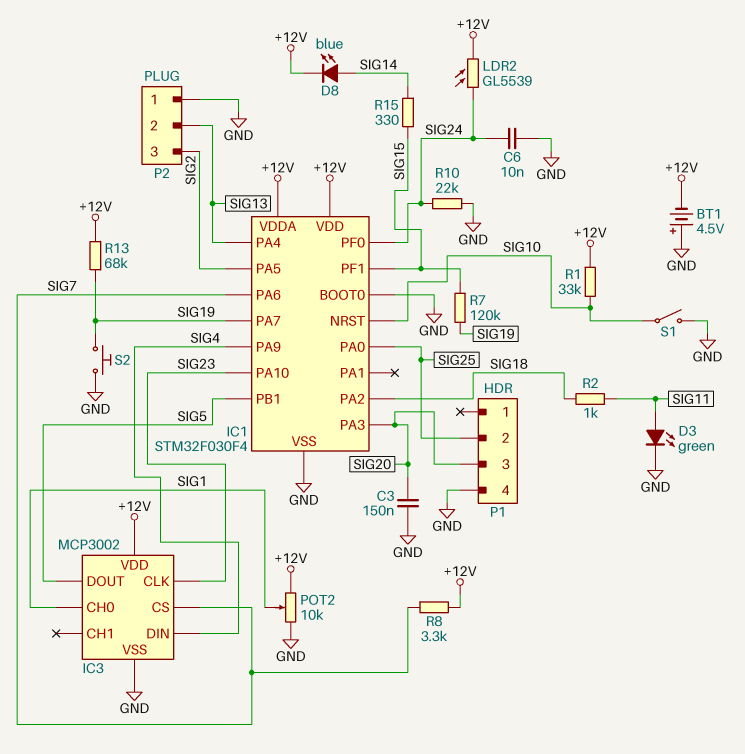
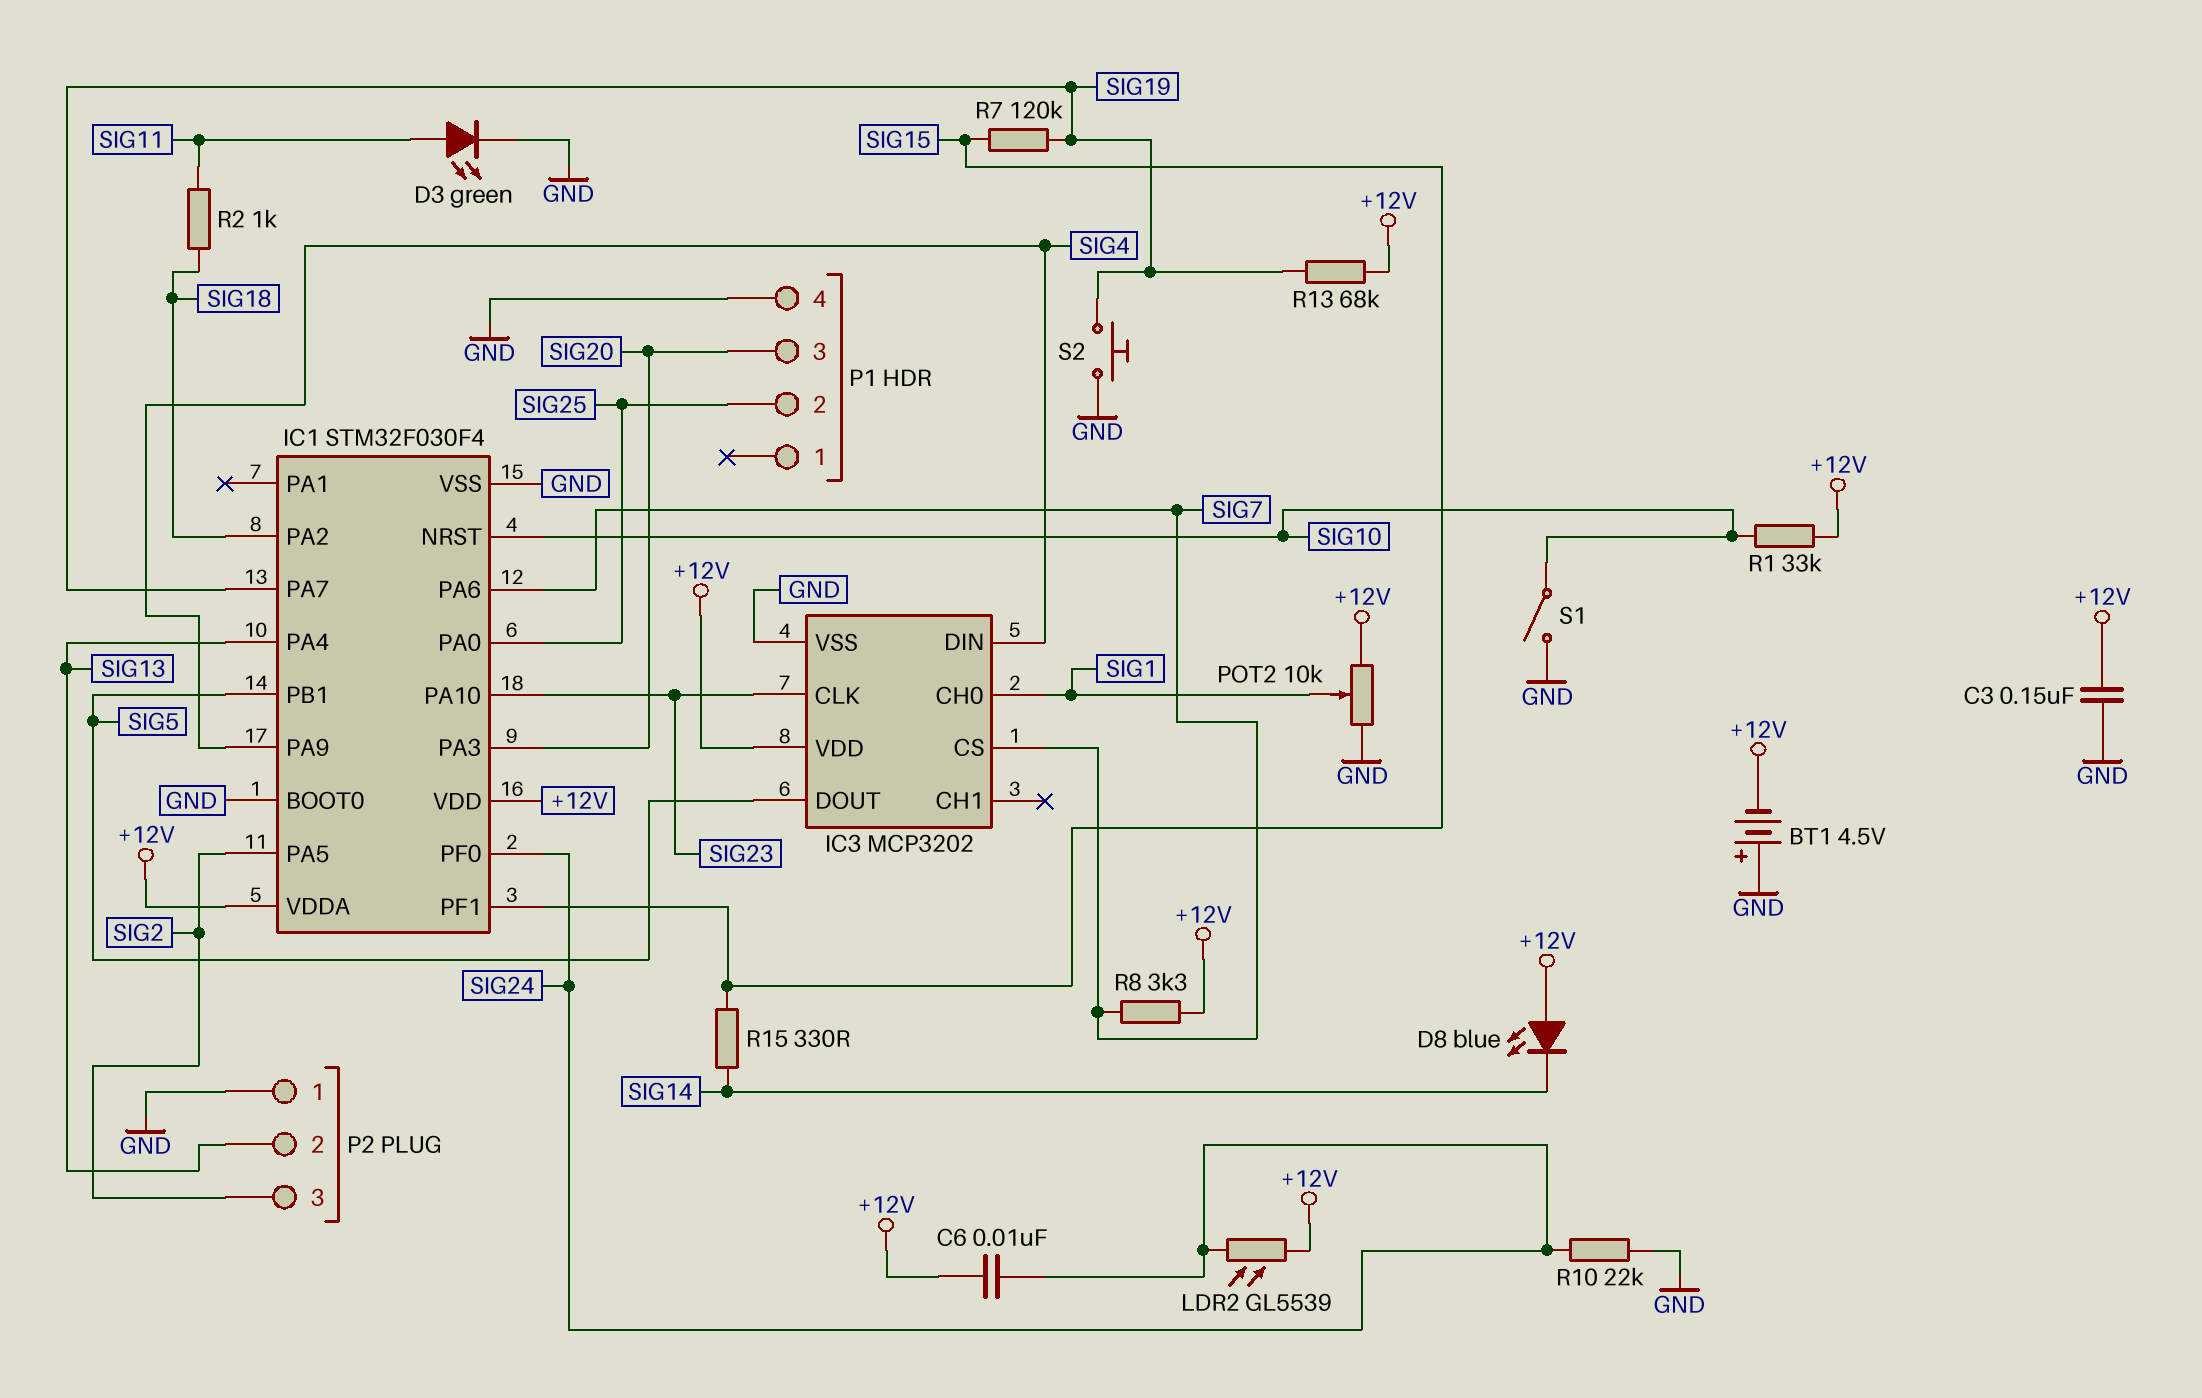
C3: 150nF (GND, SIG20) -> 150nF (+12V, GND)
C6: 10nF (GND, SIG24) -> 10nF (+12V, SIG24)
D8: LED blue (A SIG14, K +12V) -> LED blue (A +12V, K SIG14)
IC3: MCP3002 -> MCP3202

